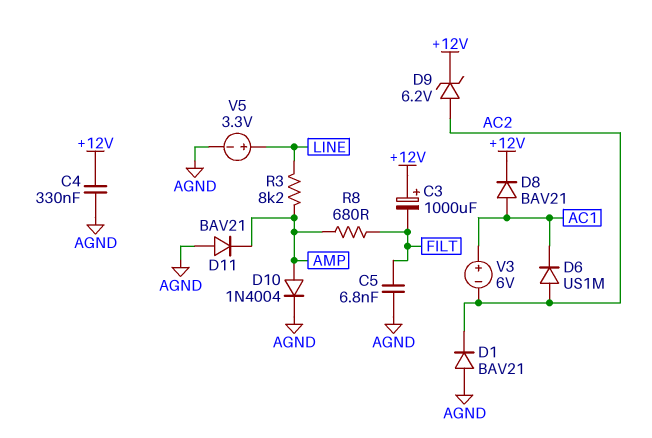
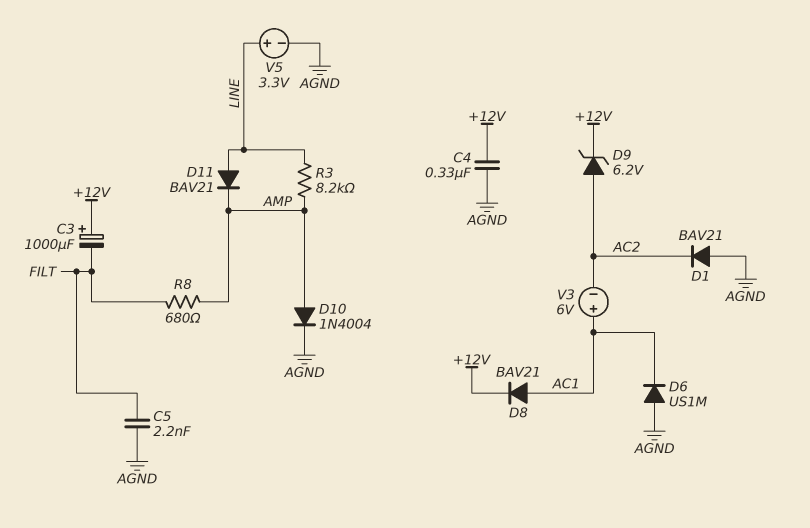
C5: 6.8nF (AGND, FILT) -> 2.2nF (AGND, FILT)
D6: diode US1M (A AC2, K AC1) -> diode US1M (A AGND, K AC1)
D11: diode BAV21 (A AGND, K AMP) -> diode BAV21 (A LINE, K AMP)

